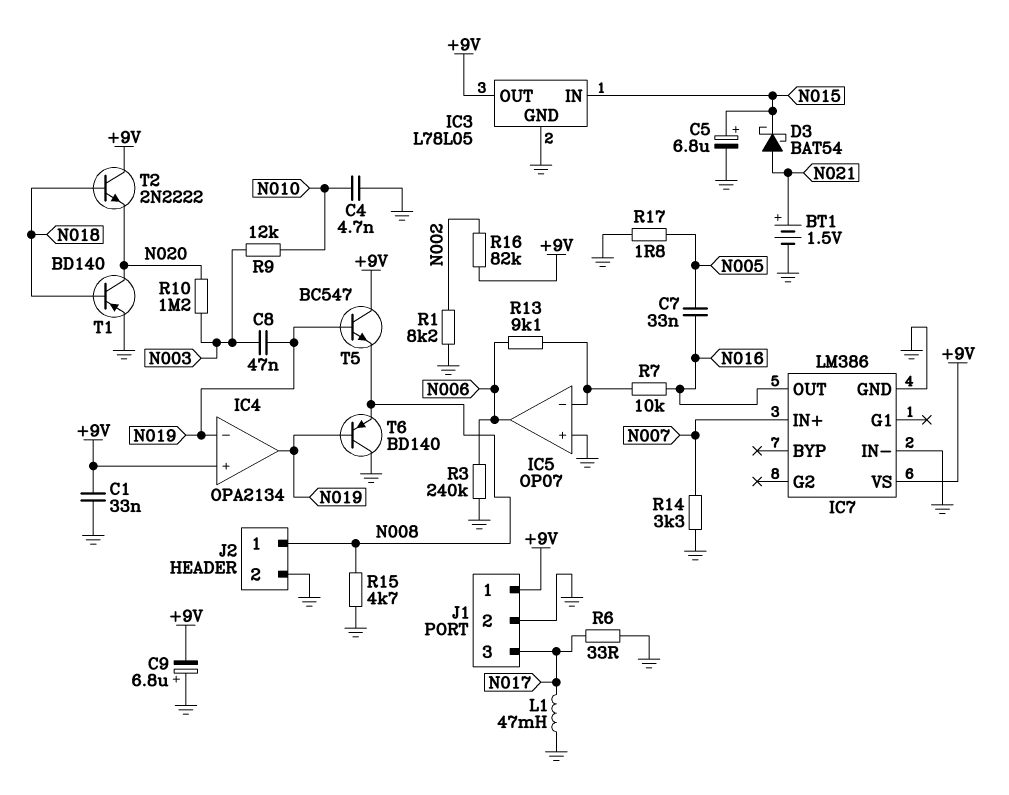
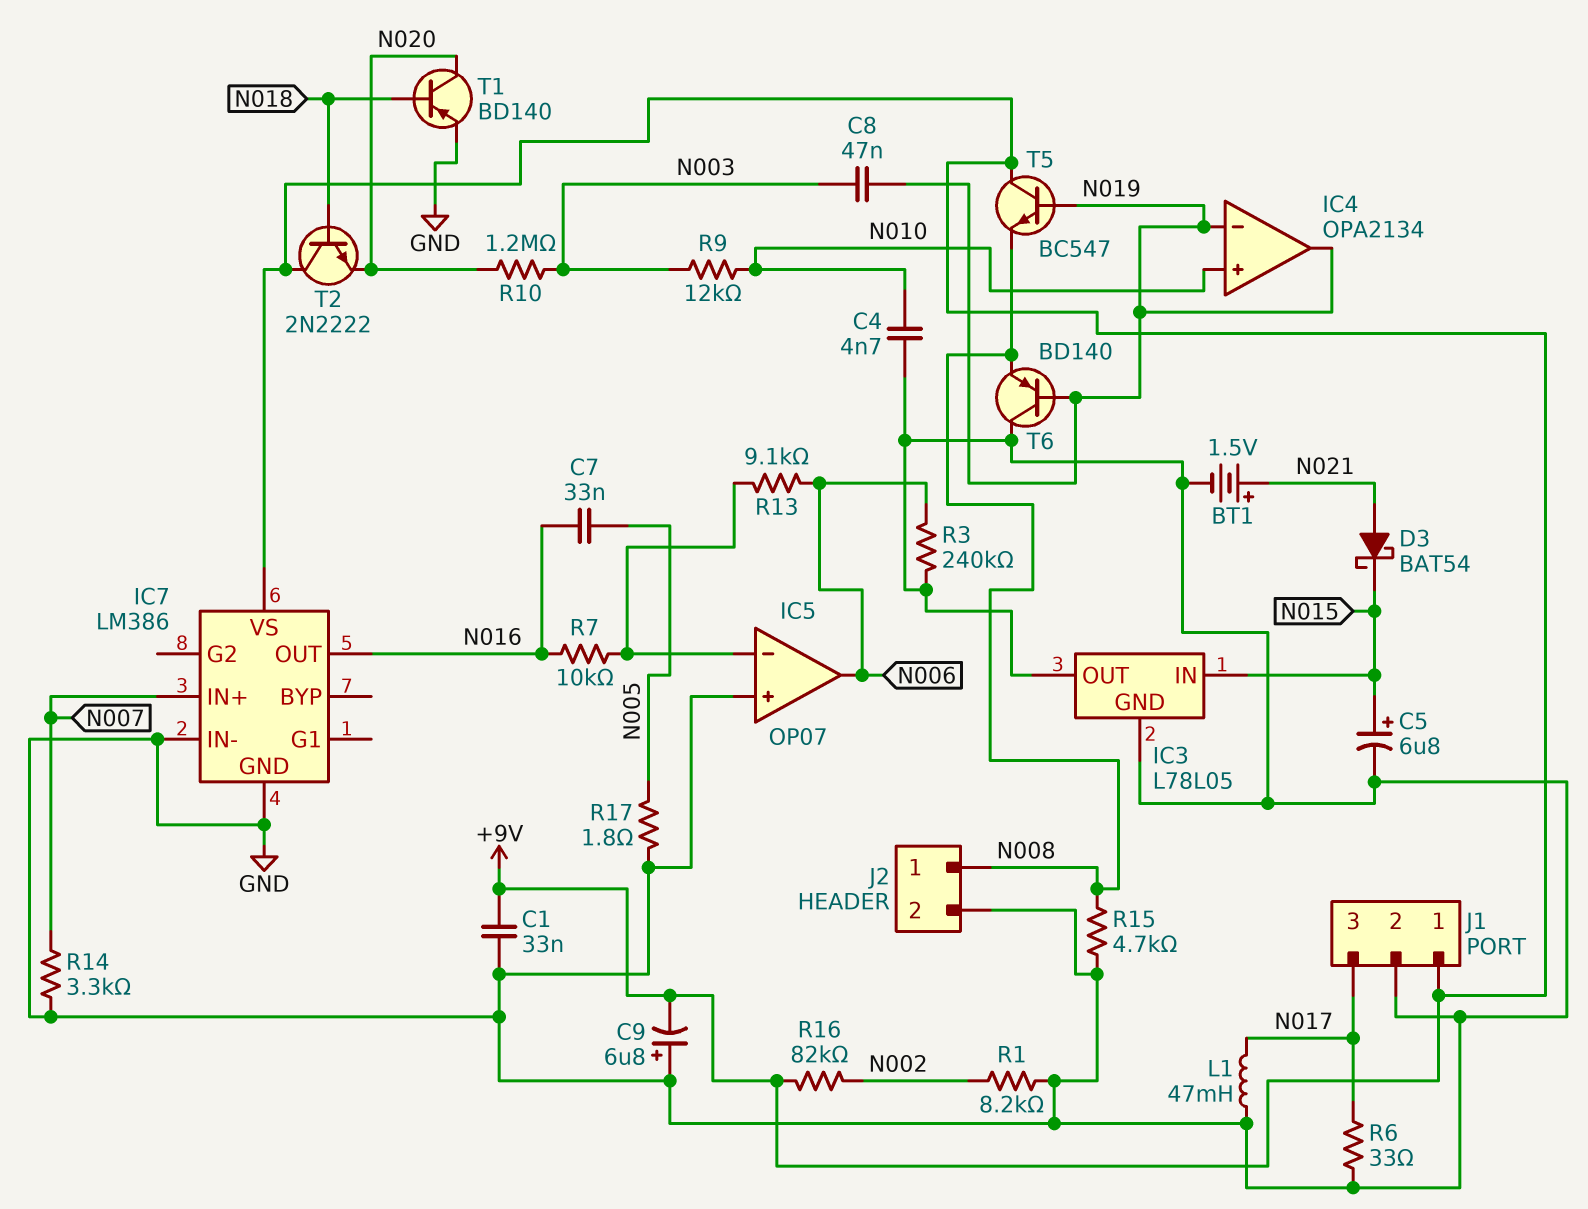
IC3 pin OUT: +9V -> GND
IC4 pin in+: +9V -> N010

